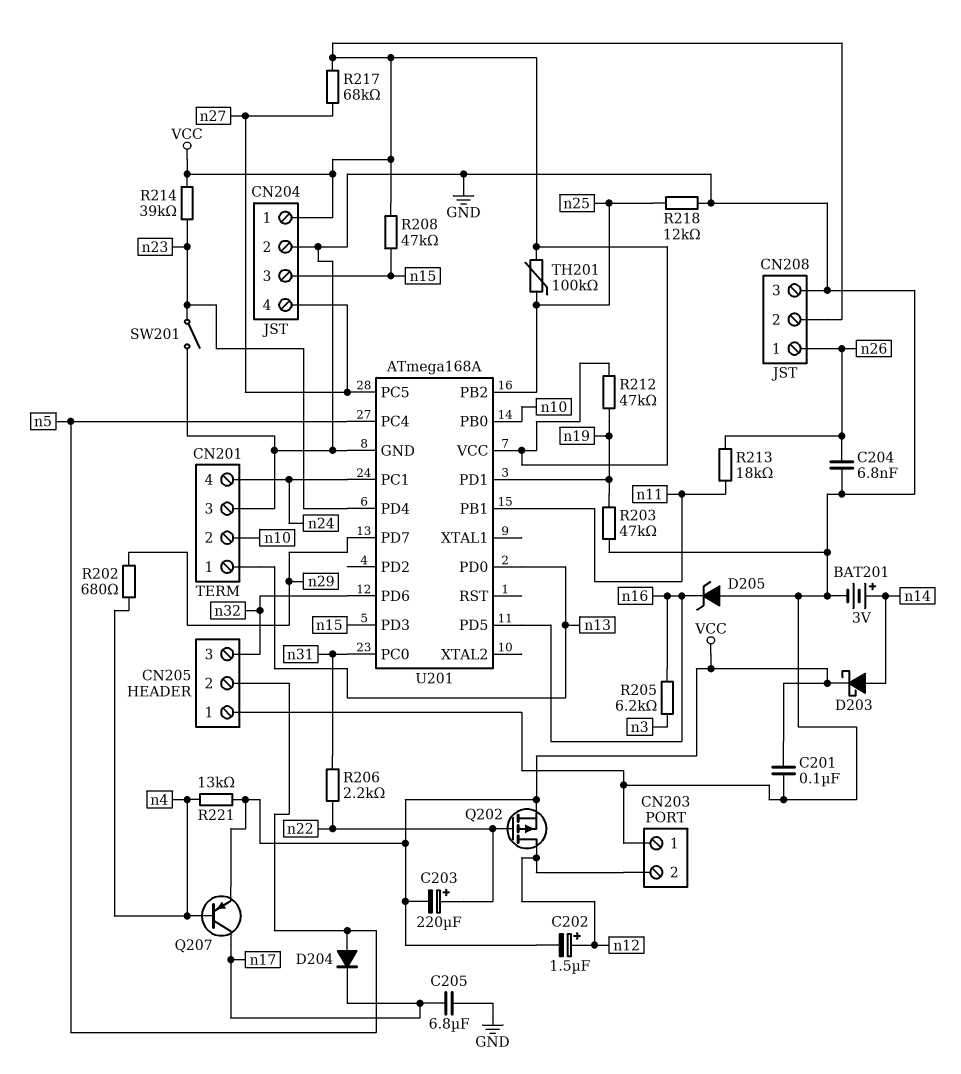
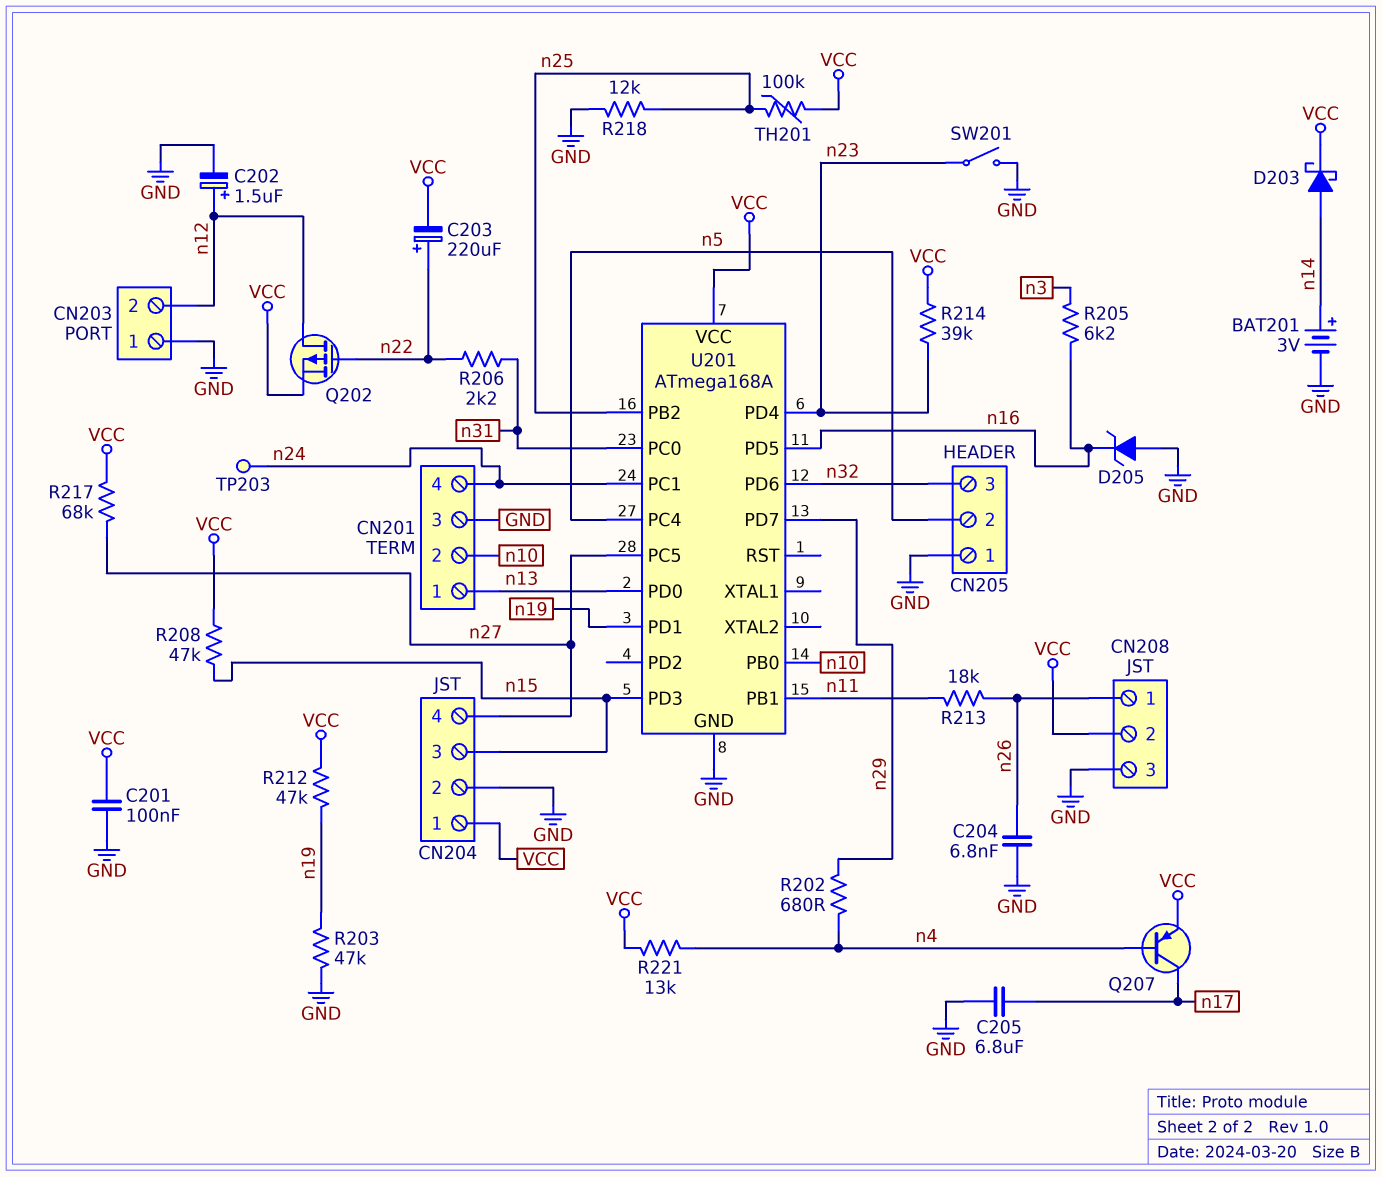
C202: 1.5uF (plus n12, minus VCC) -> 1.5uF (plus n12, minus GND)
D204: diode (A n5, K n17) -> none
TP203: none -> test point (n24)

